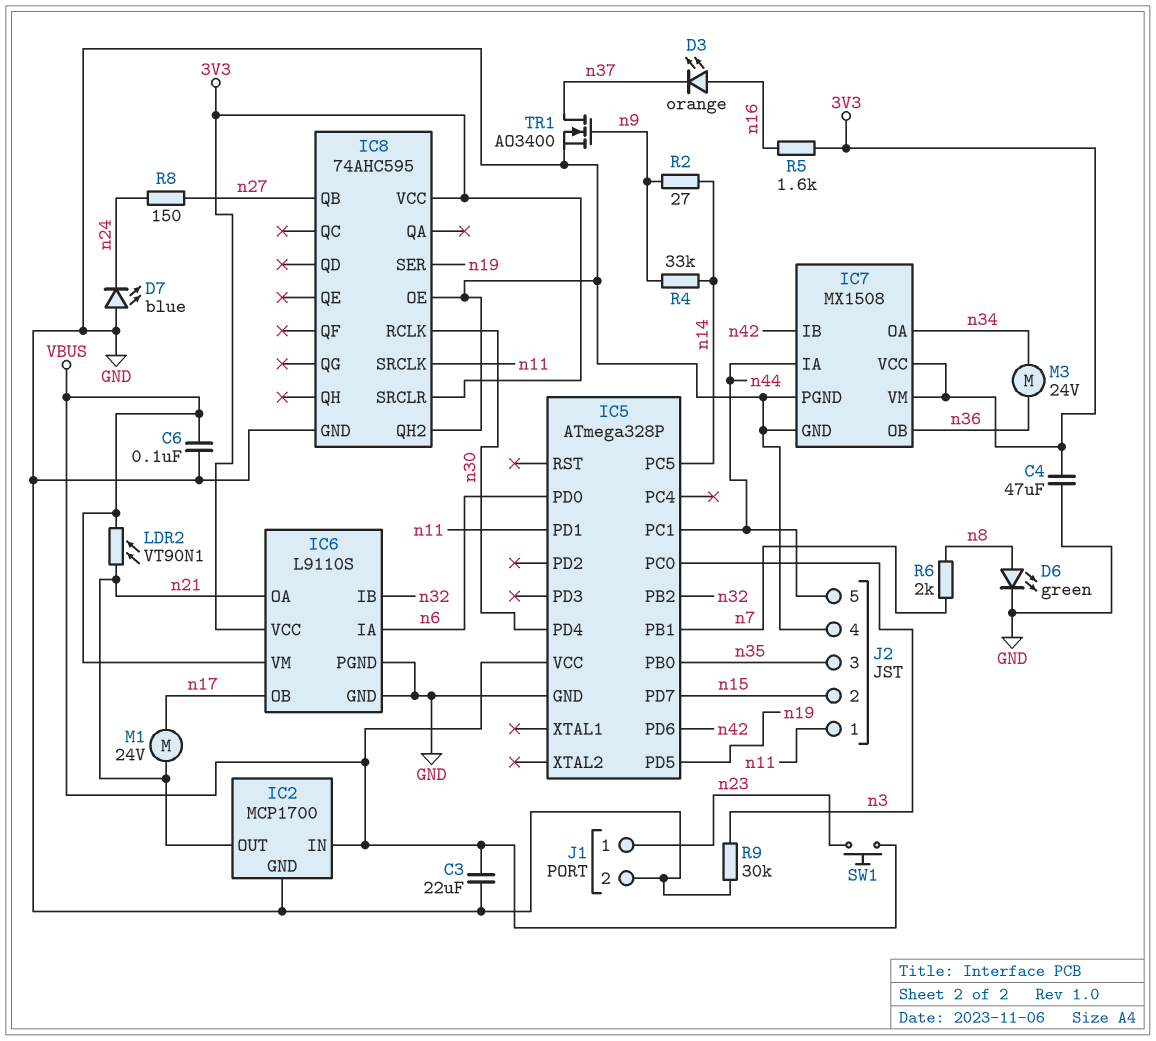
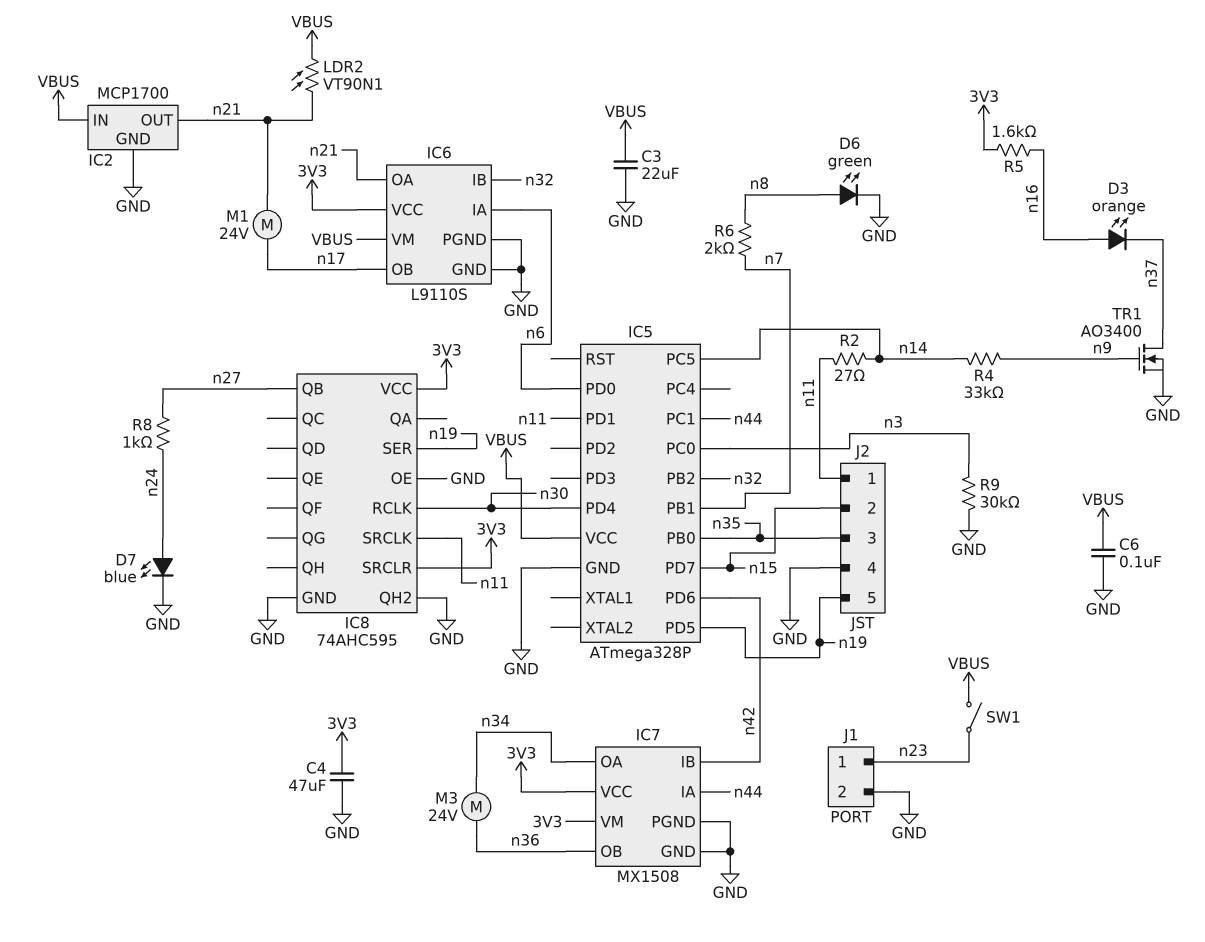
D7: LED blue (A GND, K n24) -> LED blue (A n24, K GND)
J2 pin 5: n44 -> n19
R2: 27 (n9, n14) -> 27 (n11, n14)
R8: 150 (n24, n27) -> 1k (n24, n27)
SW1: button (VBUS, n23) -> switch (VBUS, n23)

